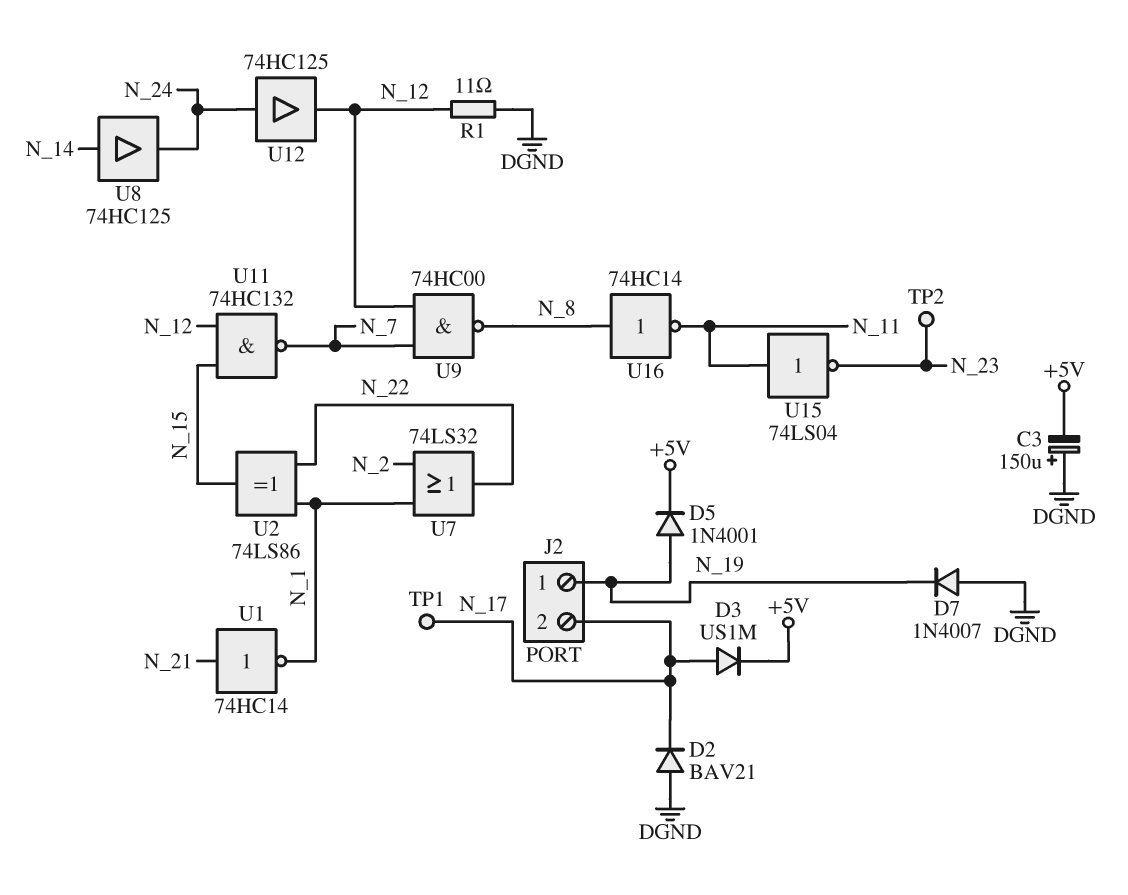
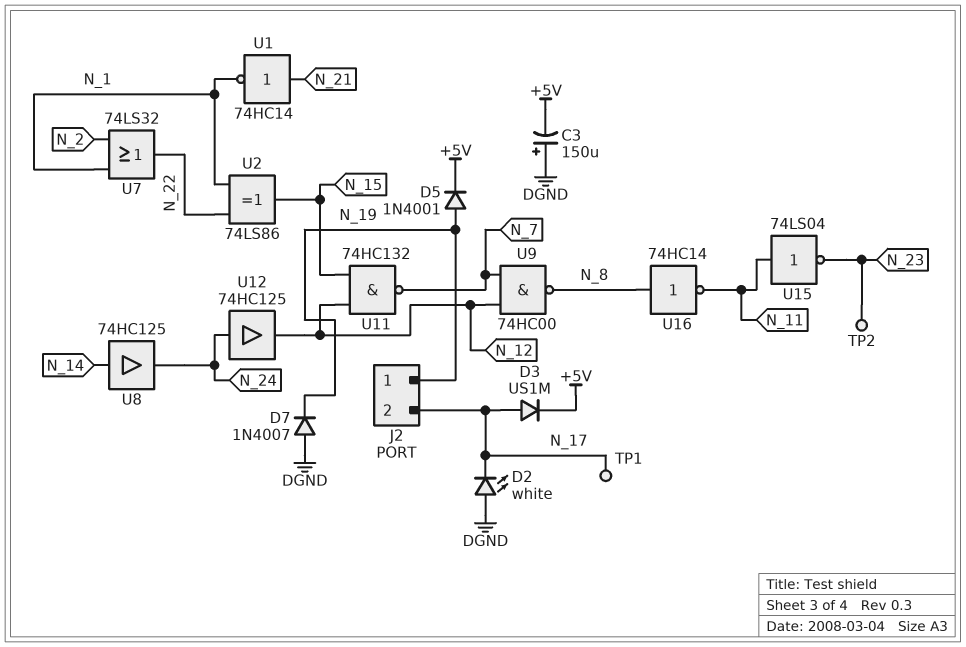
D2: diode BAV21 (A DGND, K N_17) -> LED white (A DGND, K N_17)
R1: 11 (DGND, N_12) -> none

